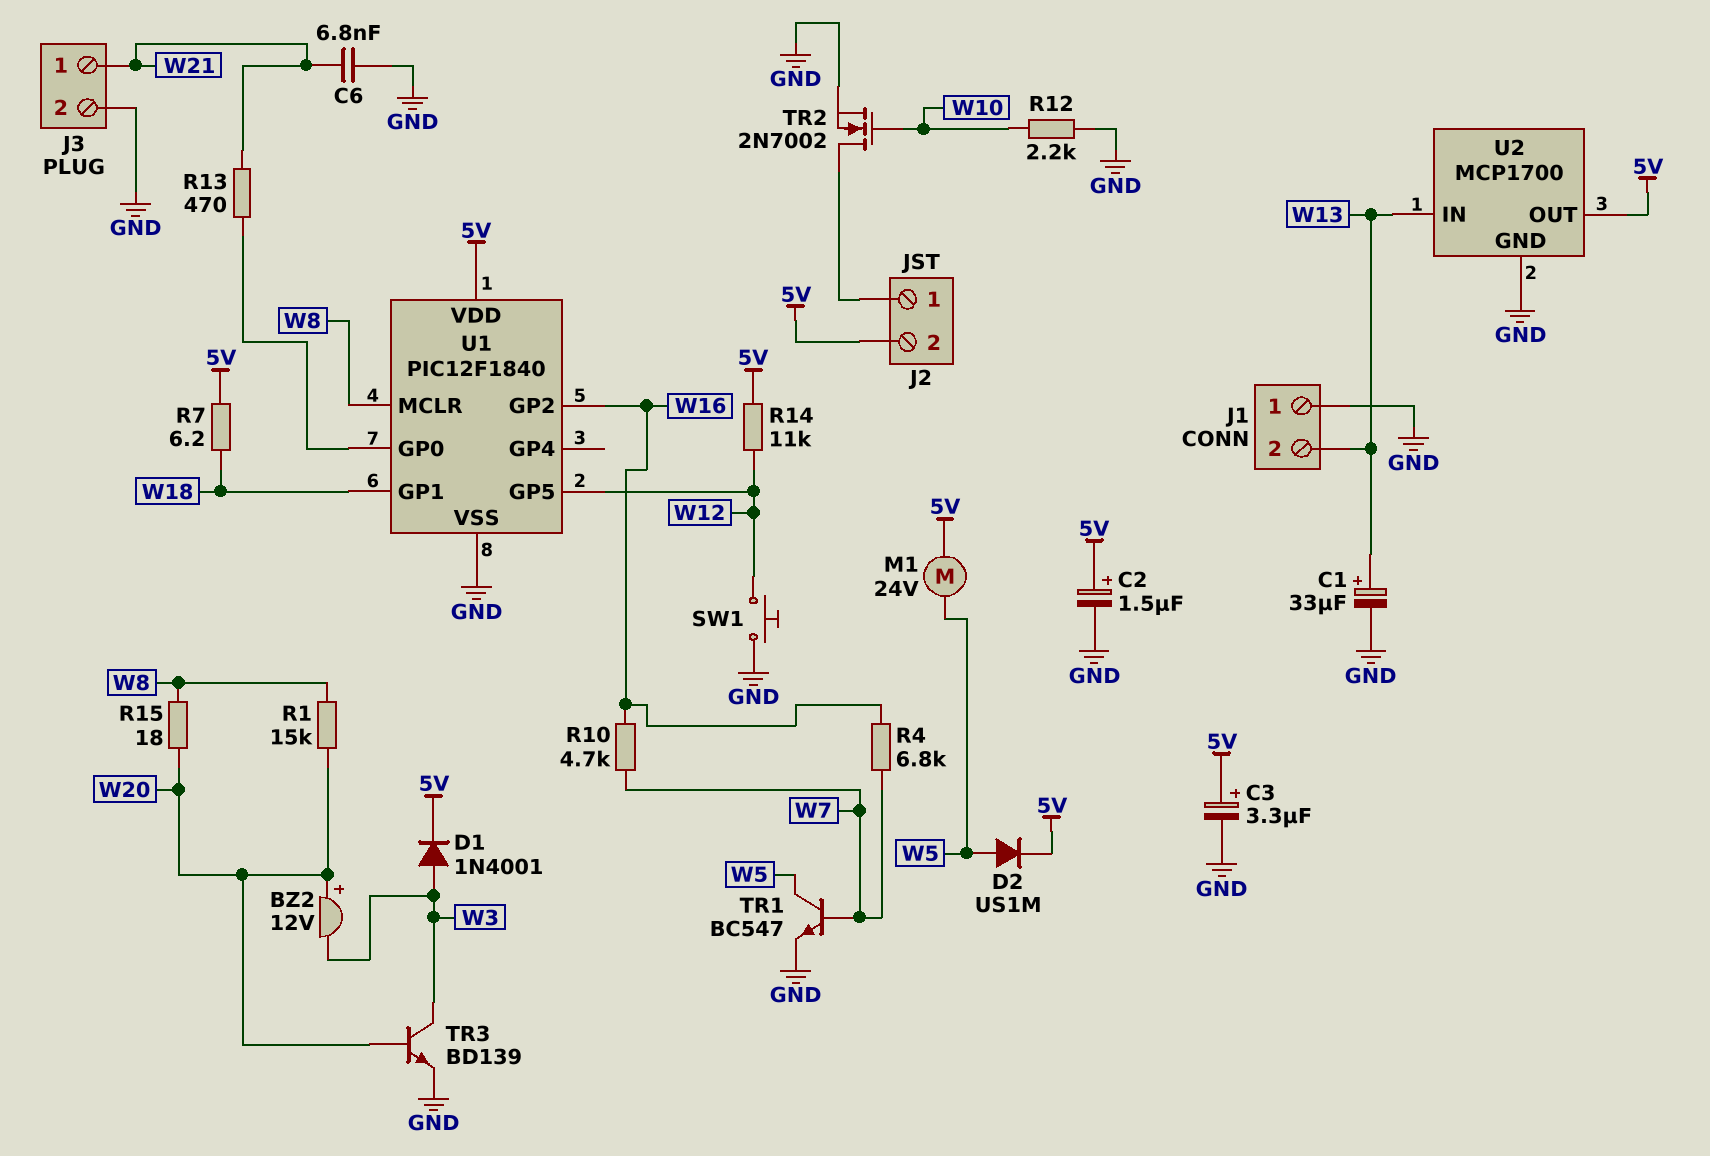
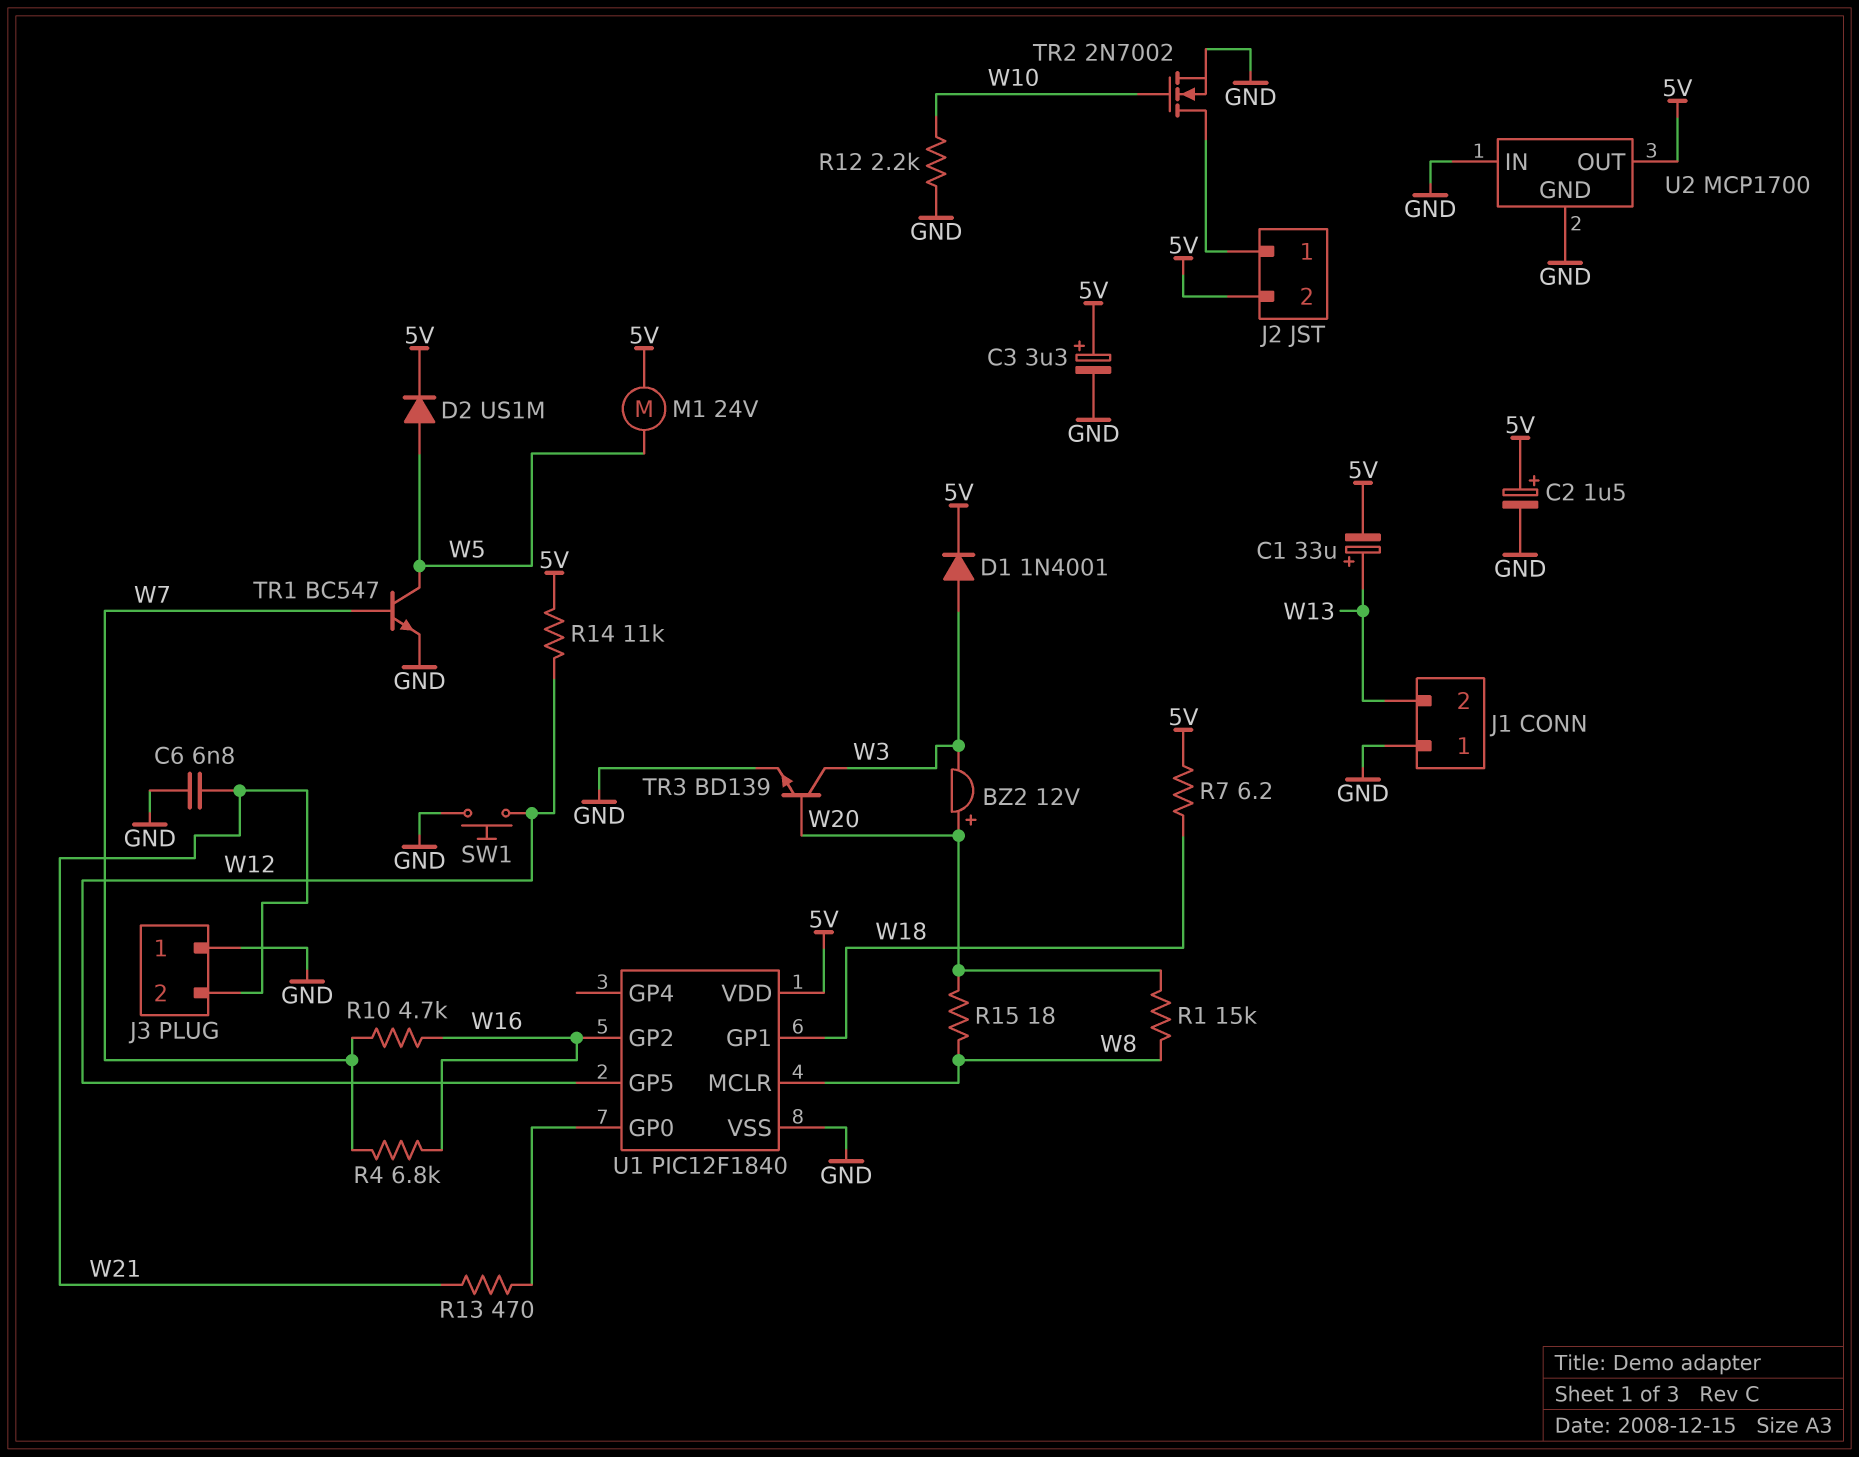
C1: 33uF (plus W13, minus GND) -> 33uF (plus W13, minus 5V)
J3 pin 1: W21 -> GND
J3 pin 2: GND -> W21
U2 pin IN: W13 -> GND

